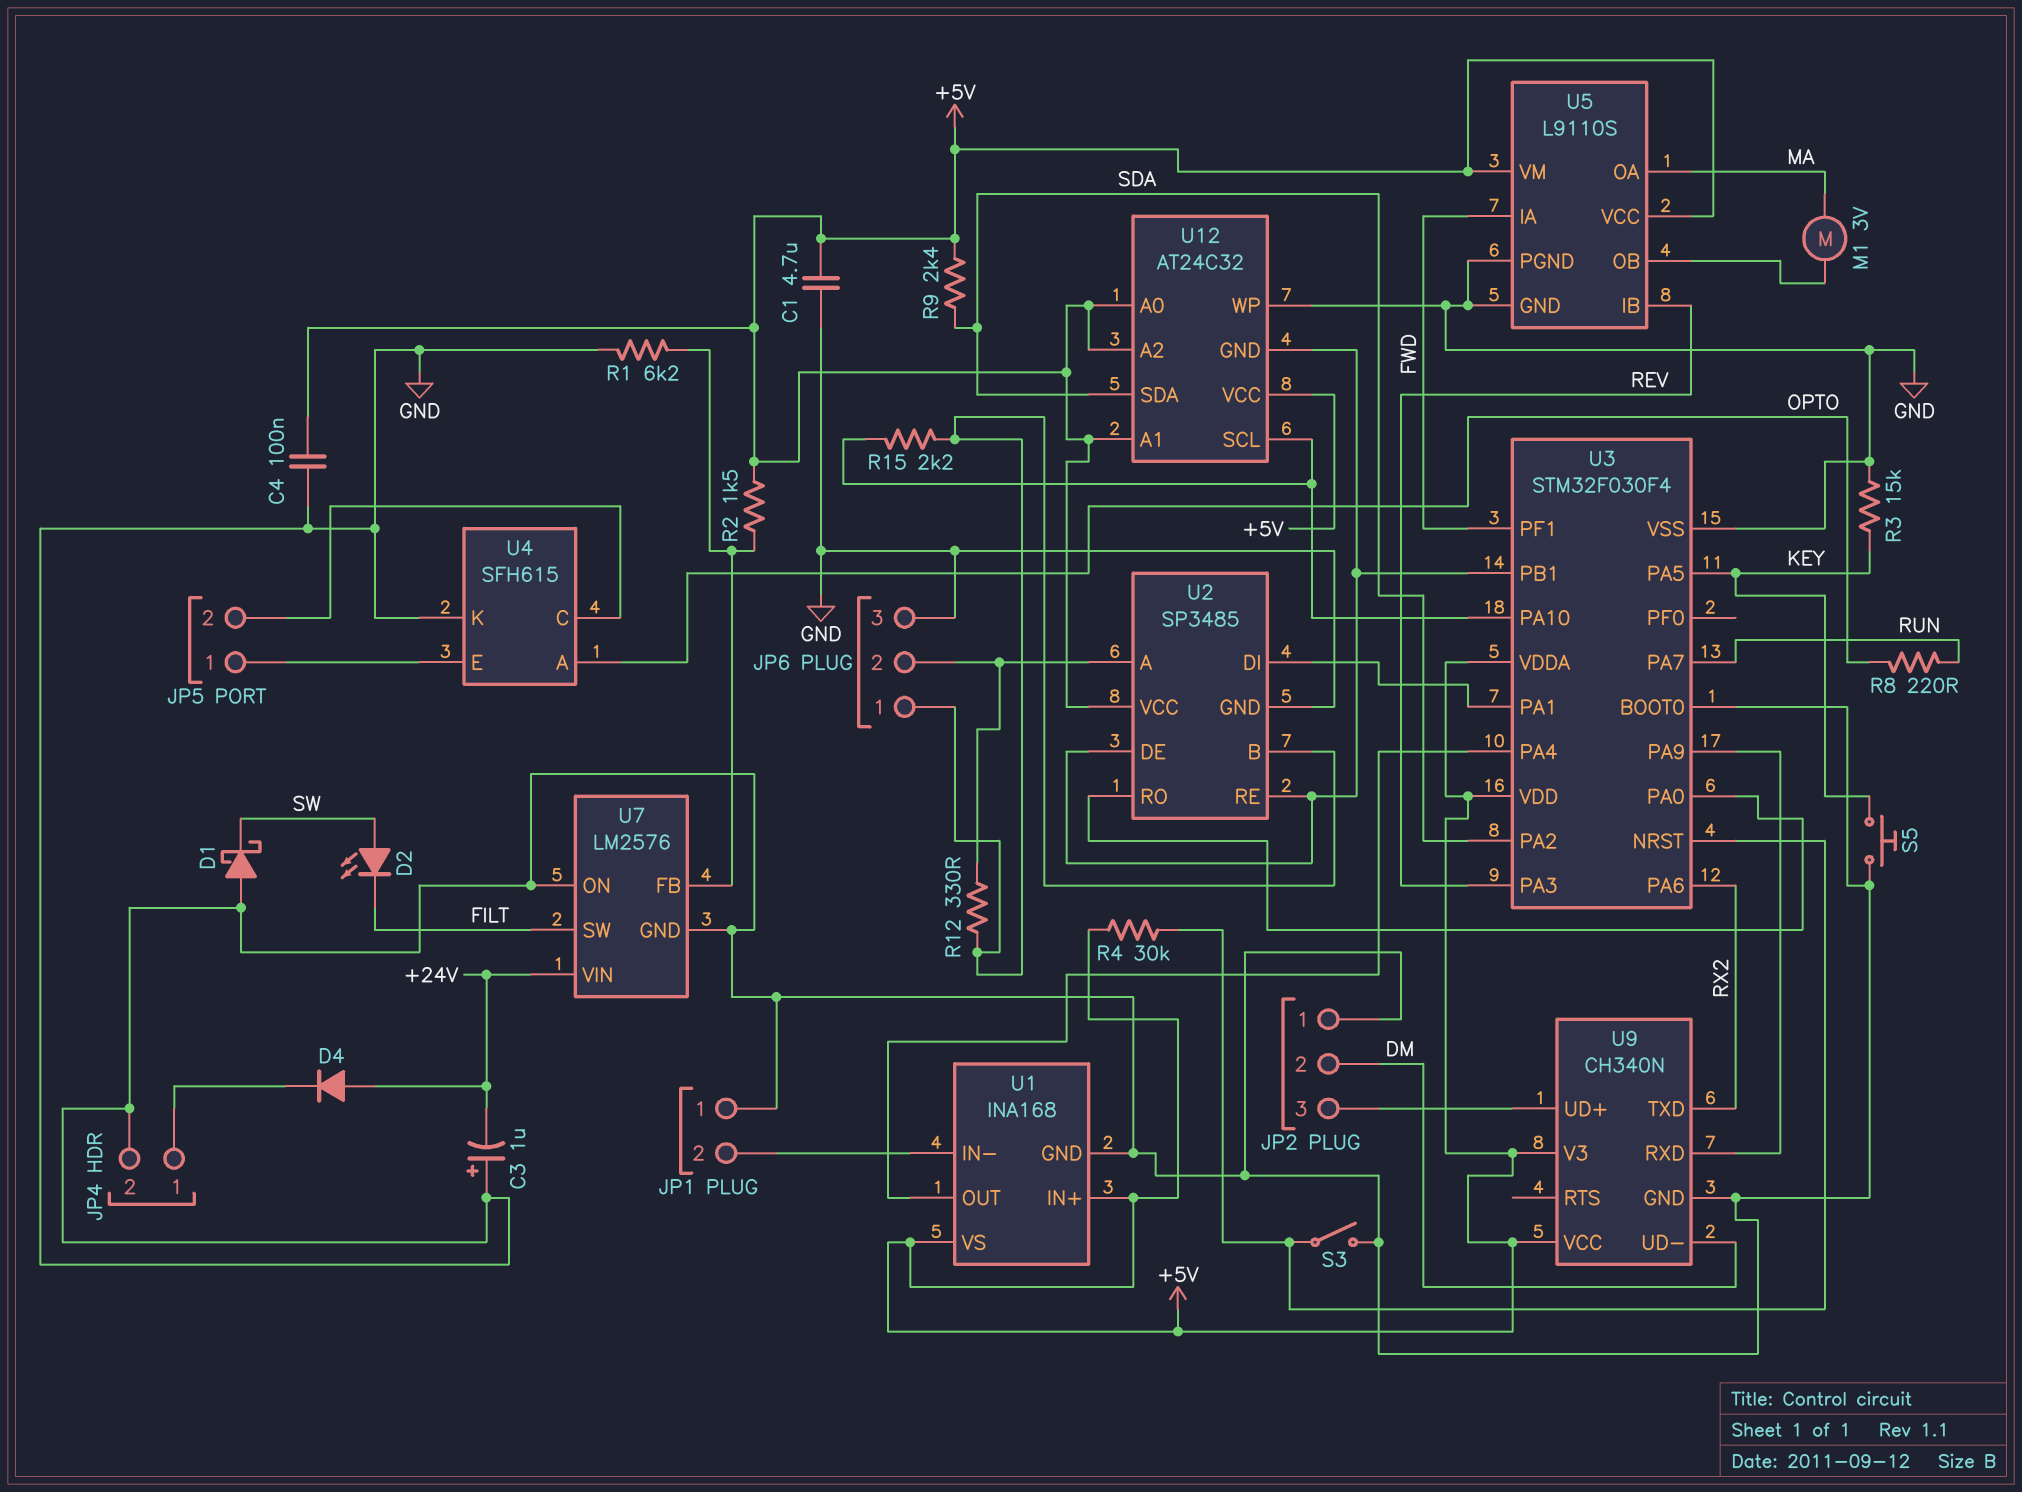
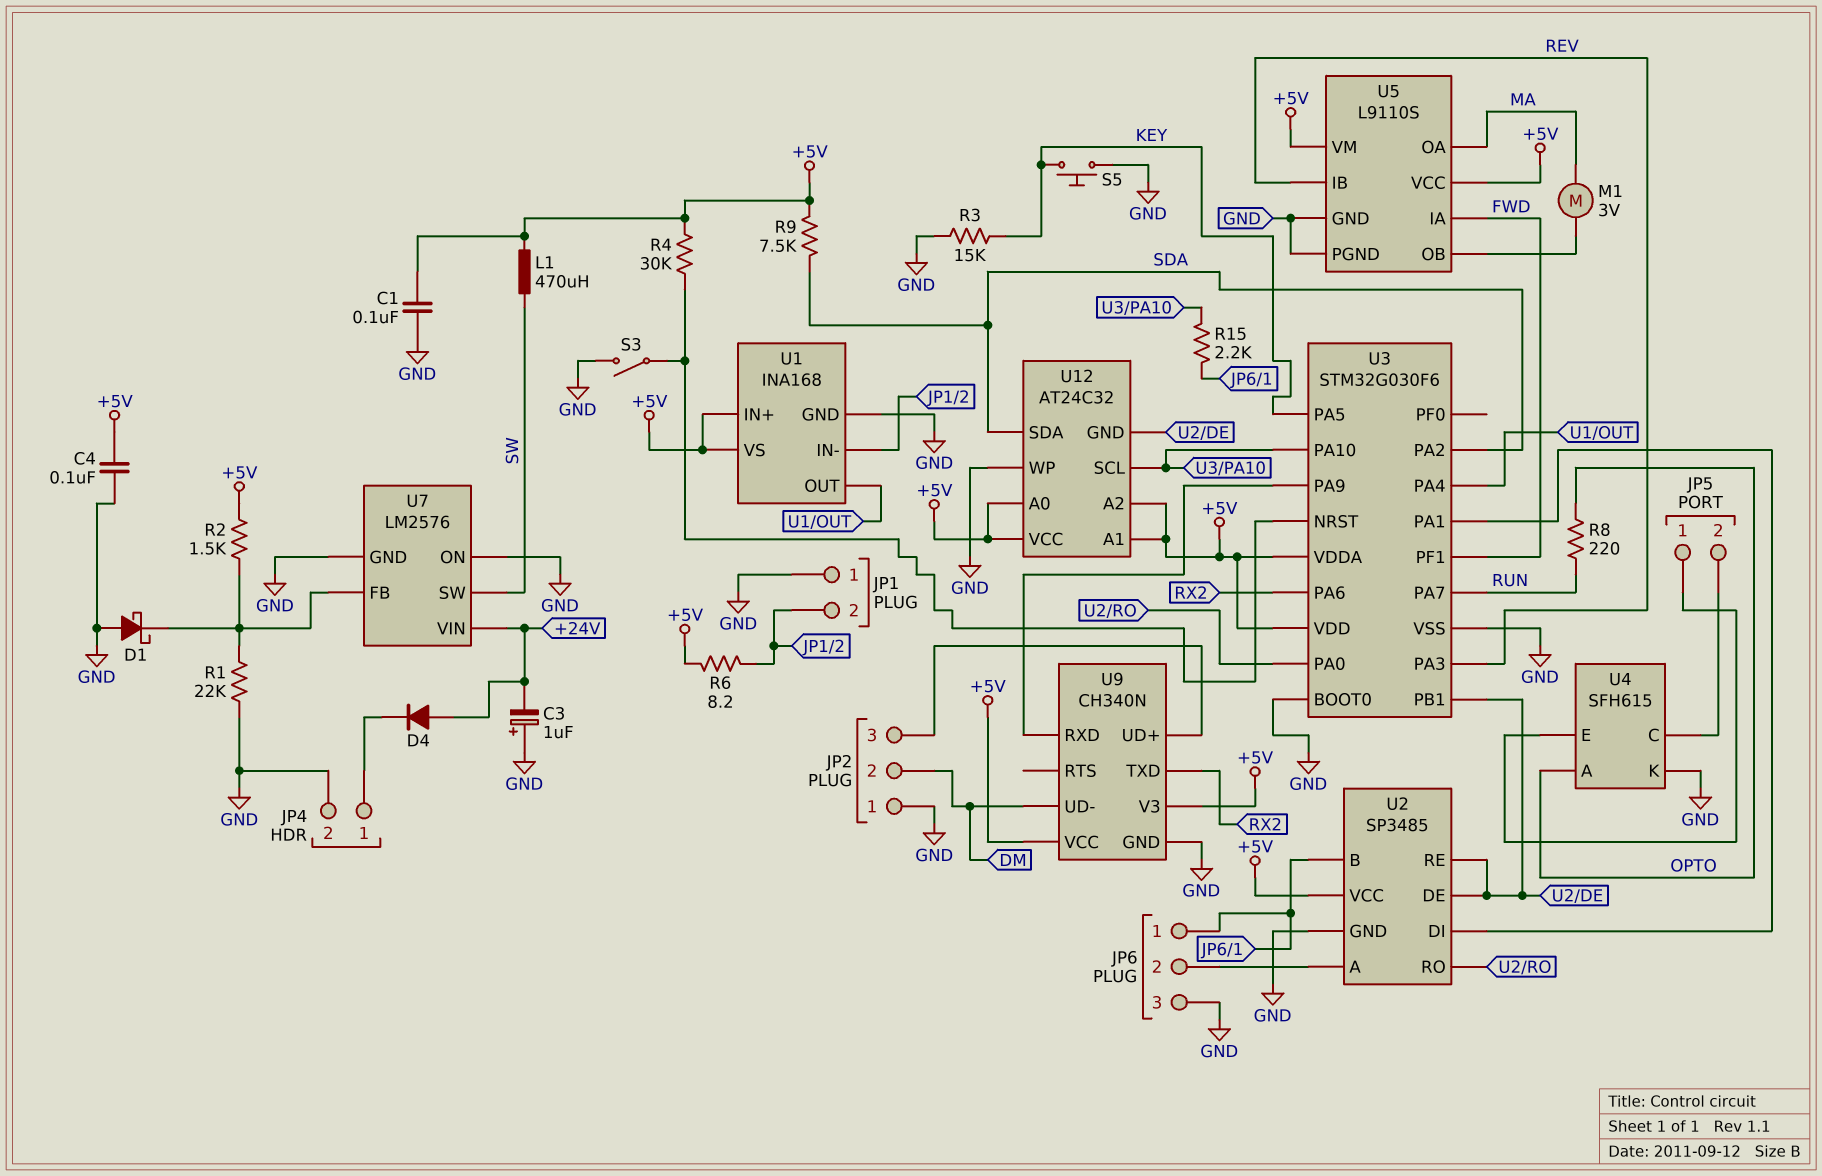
C1: 4.7uF (+5V, GND) -> 100nF (+5V, GND)
D1: schottky (A GND, K SW) -> schottky (A GND, K U7/FB)
D2: LED (A SW, K FILT) -> none
L1: none -> 470uH (+5V, SW)
R1: 6.2k (GND, U7/FB) -> 22k (GND, U7/FB)
R6: none -> 8.2 (+5V, JP1/2)
R9: 2.4k (+5V, SDA) -> 7.5k (+5V, SDA)
R12: 330 (JP6/1, JP6/2) -> none
U3: STM32F030F4 -> STM32G030F6
U7 pin SW: FILT -> SW

